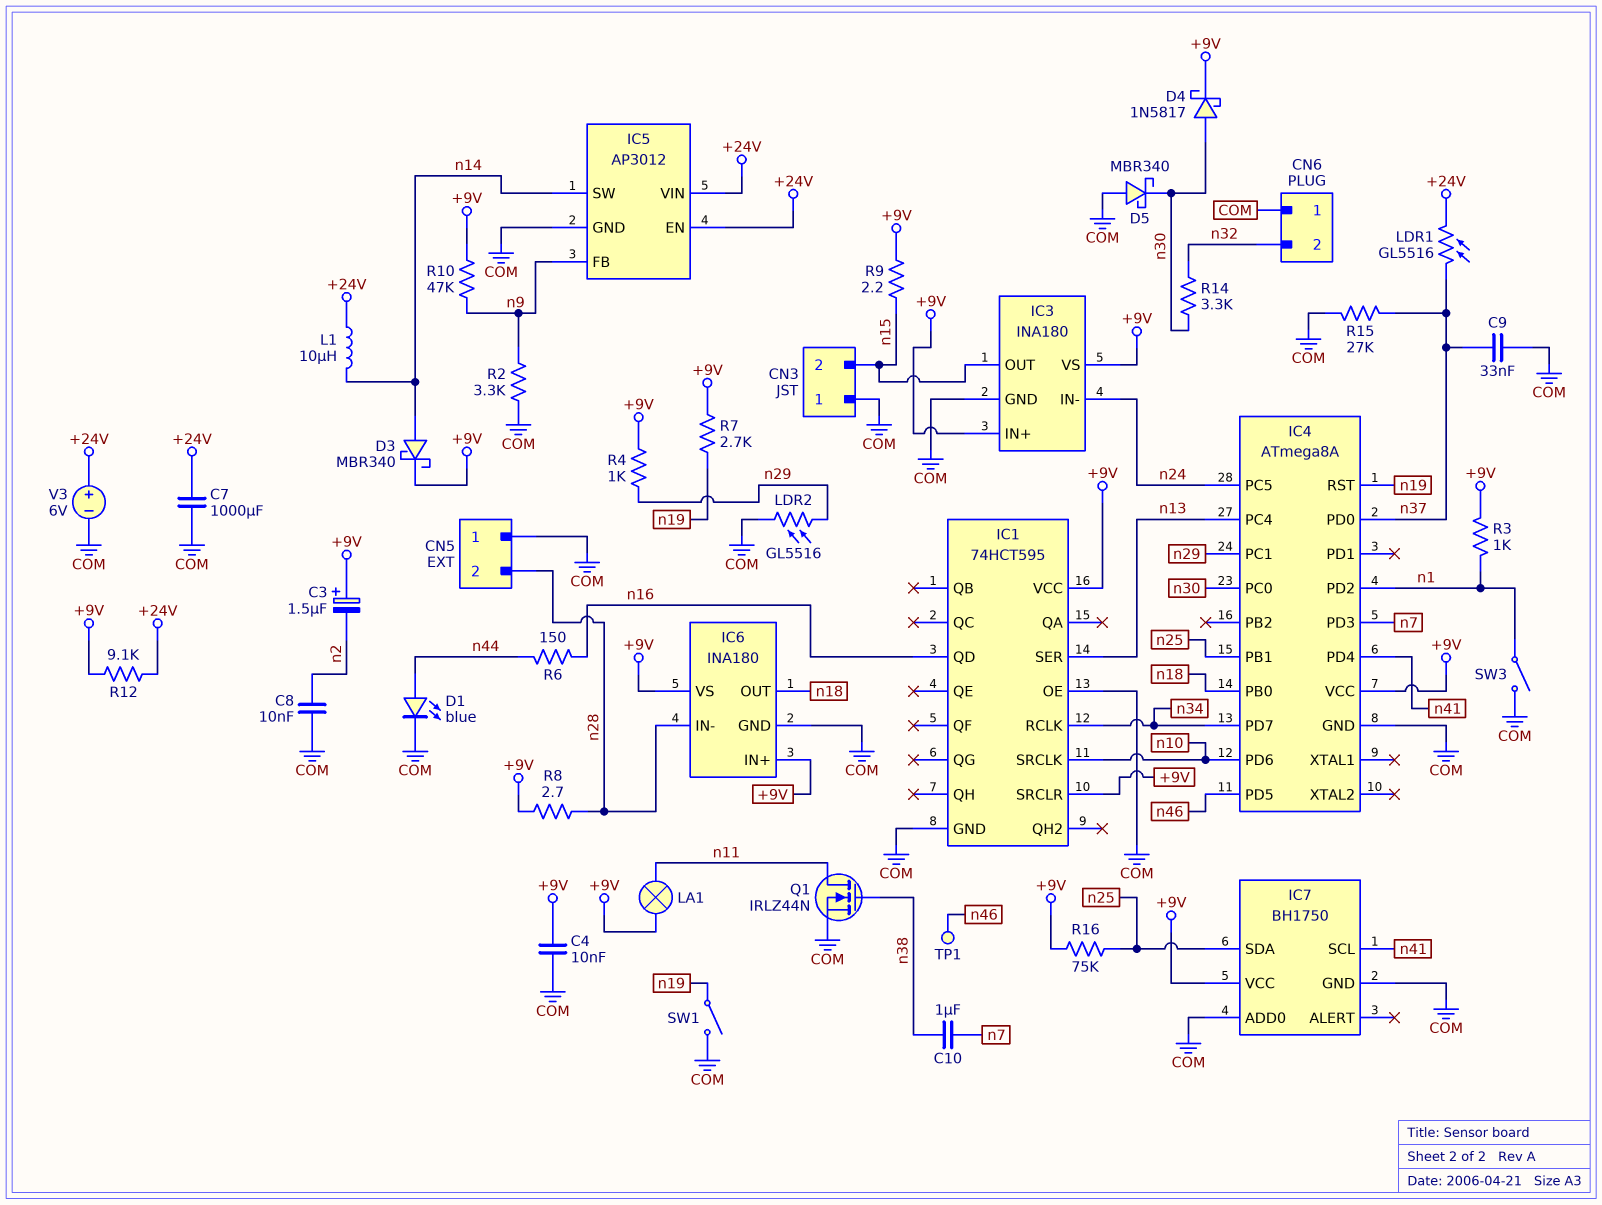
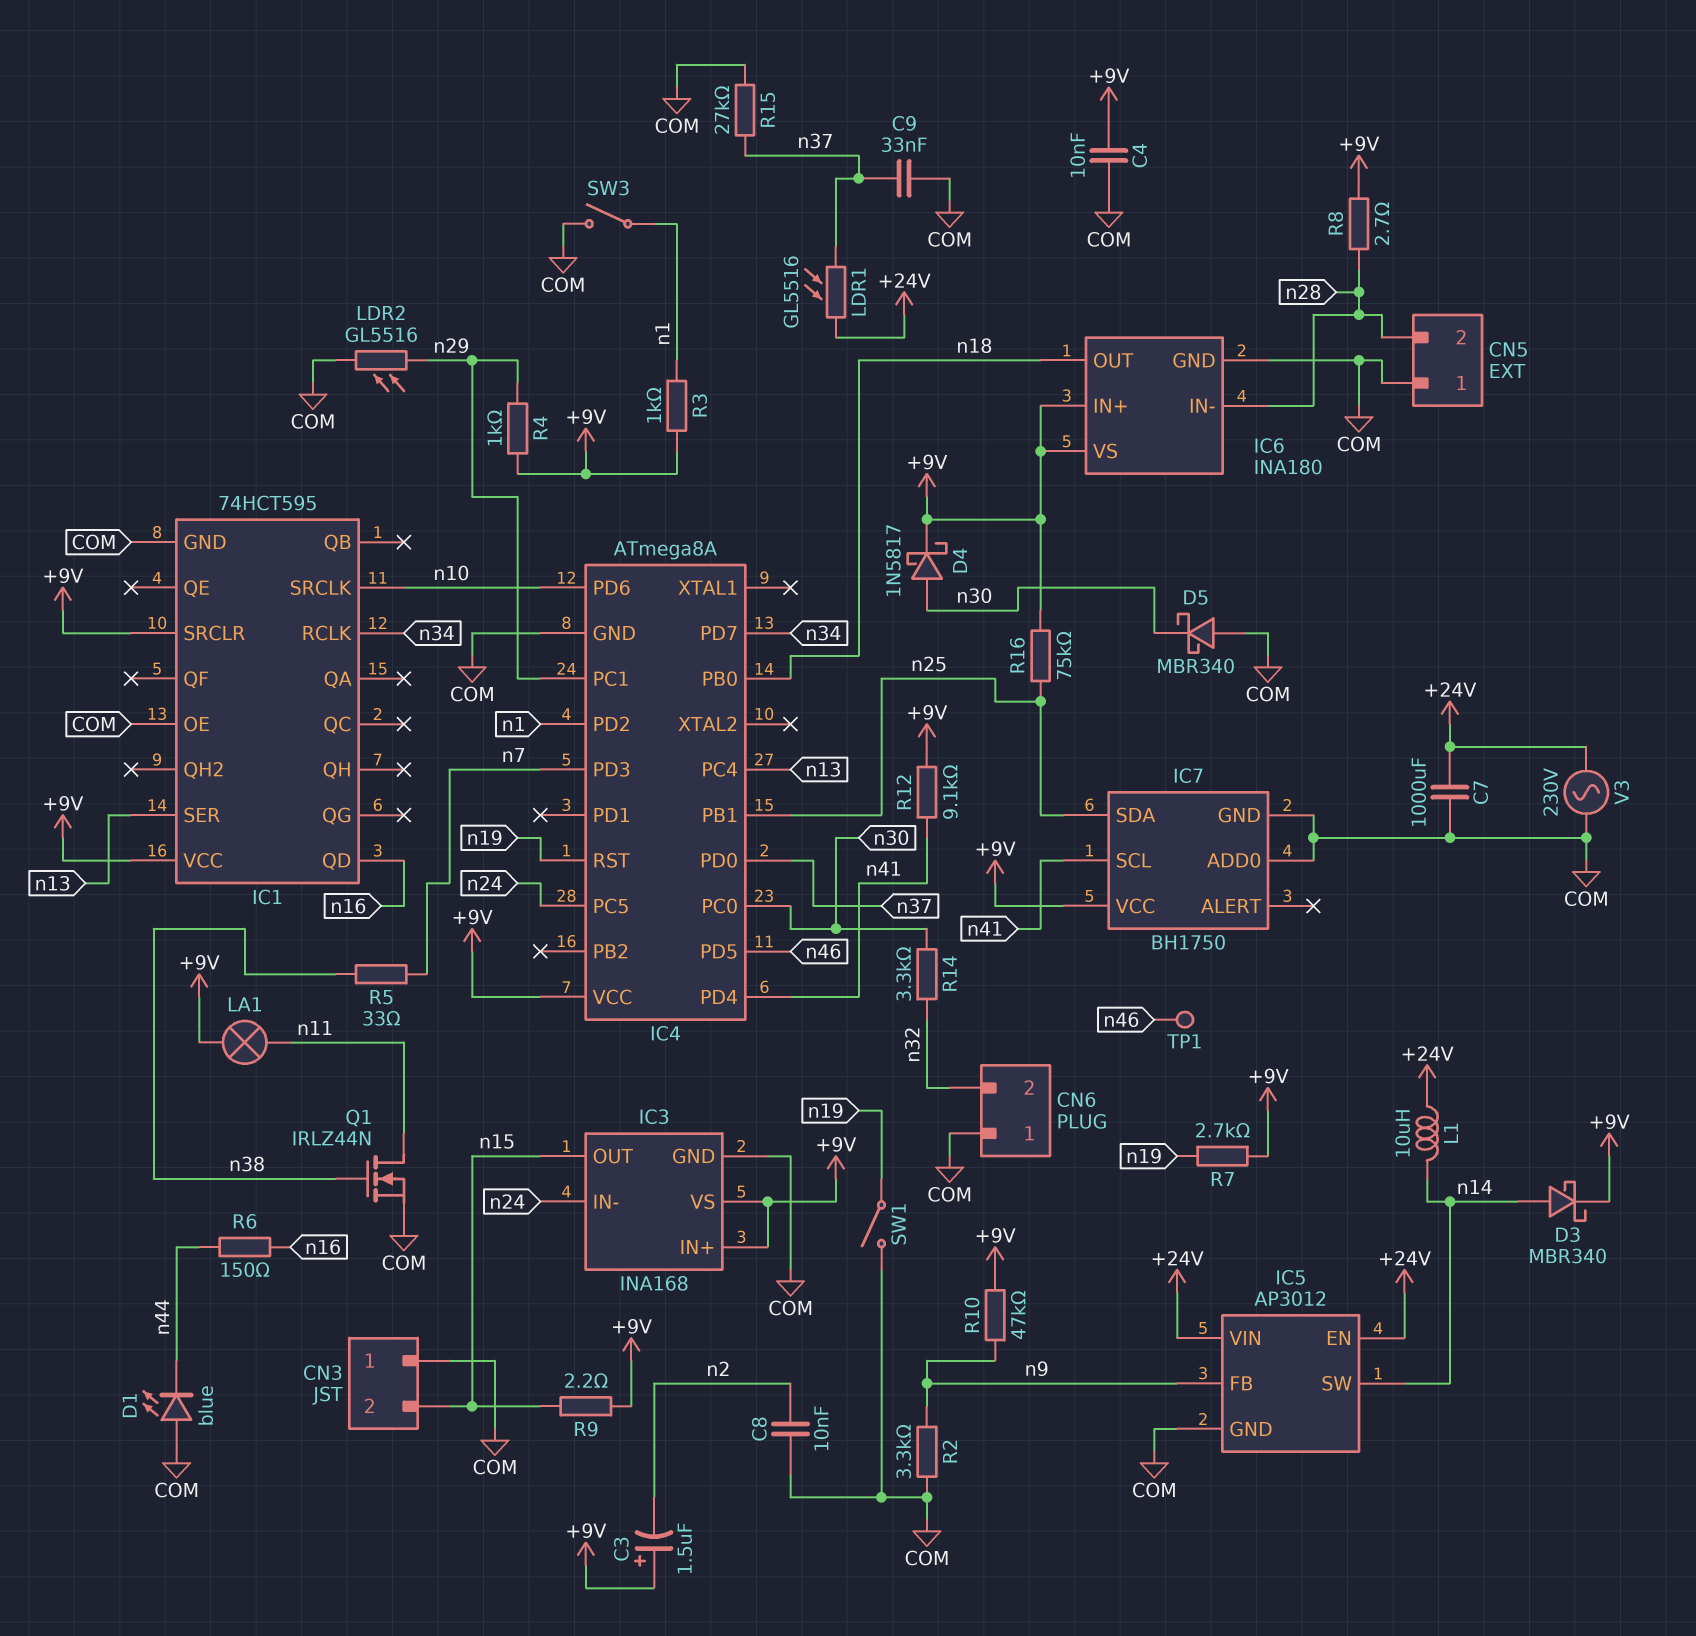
C10: 1uF (n7, n38) -> none
D1: LED blue (A n44, K COM) -> LED blue (A COM, K n44)
IC3: INA180 -> INA168
R5: none -> 33 (n7, n38)
R12: 9.1k (+9V, +24V) -> 9.1k (+9V, n41)
V3: 6V (plus +24V, minus COM) -> AC 230V (+24V, COM)

